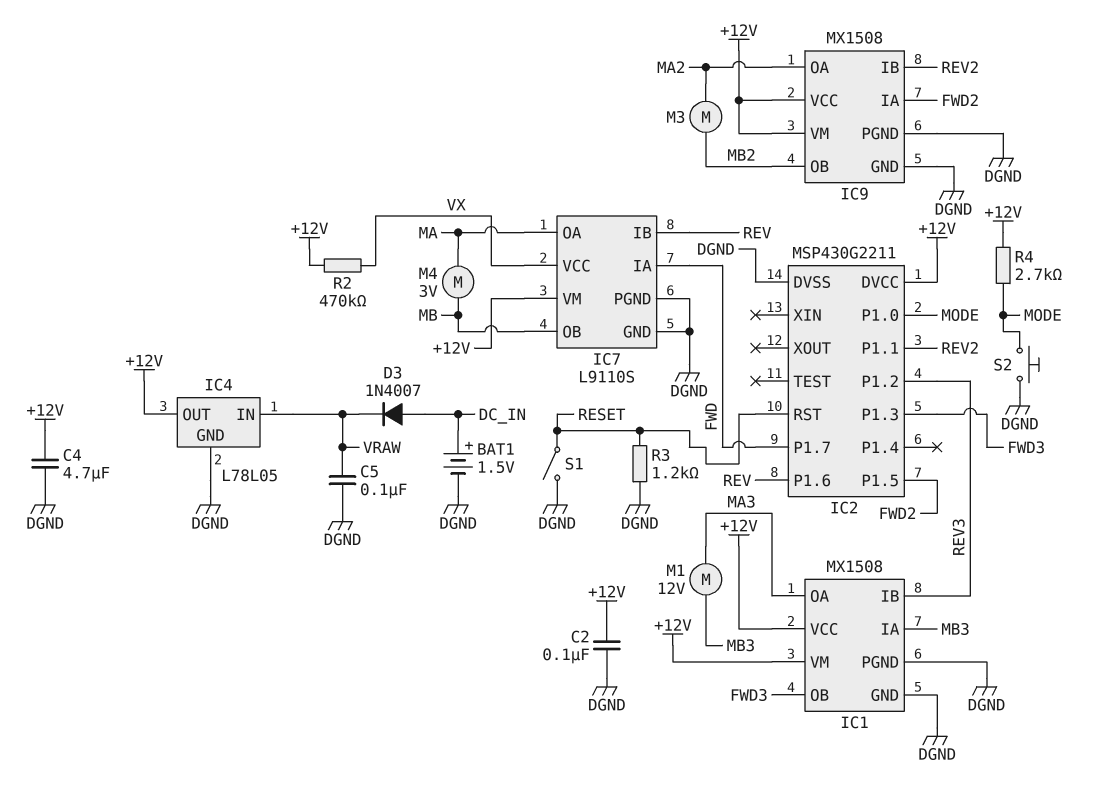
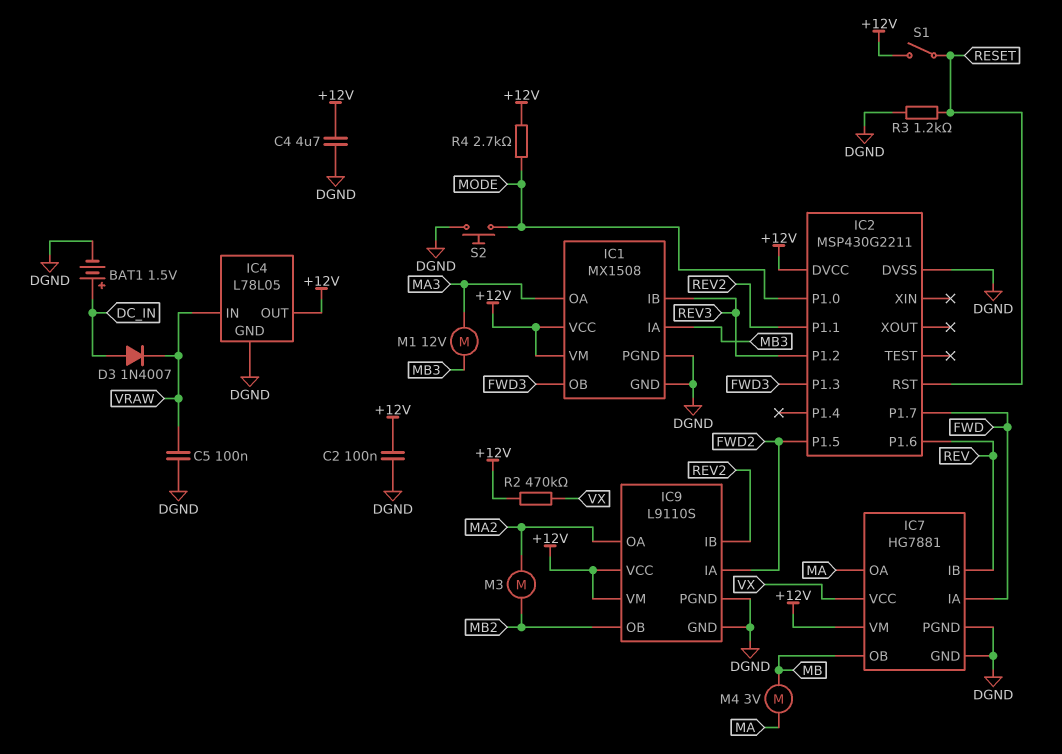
IC7: L9110S -> HG7881
IC9: MX1508 -> L9110S
S1: switch (DGND, RESET) -> switch (+12V, RESET)

